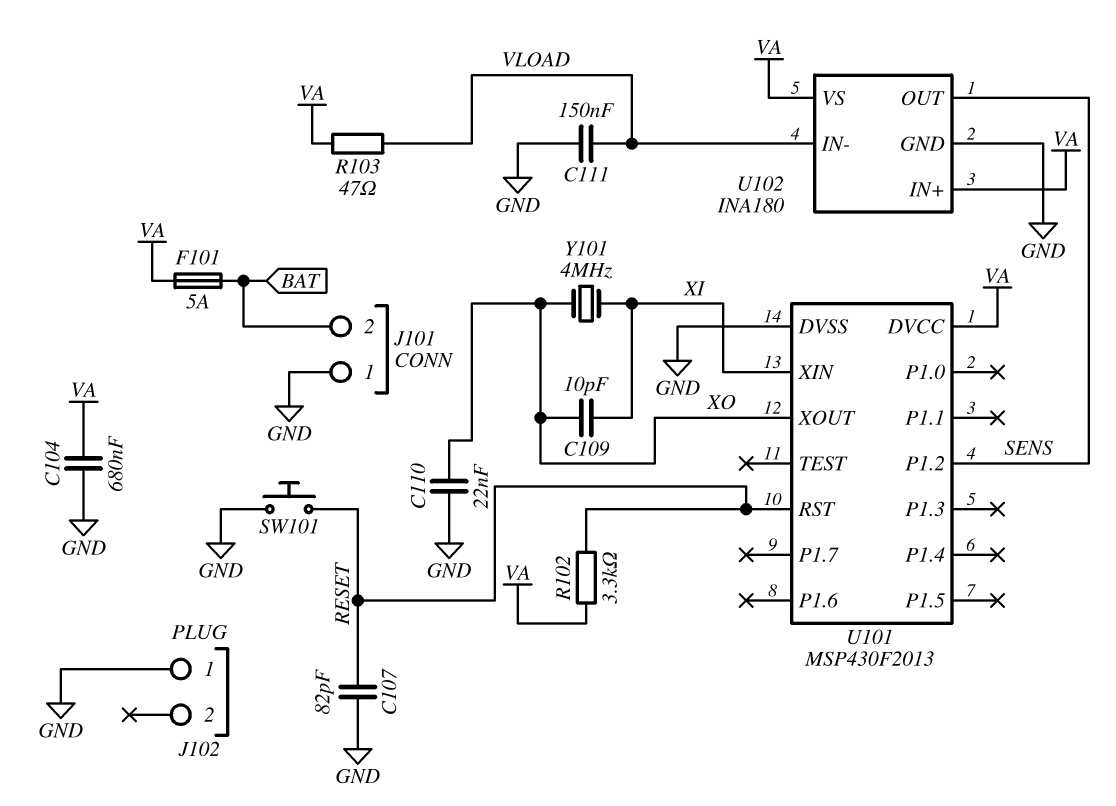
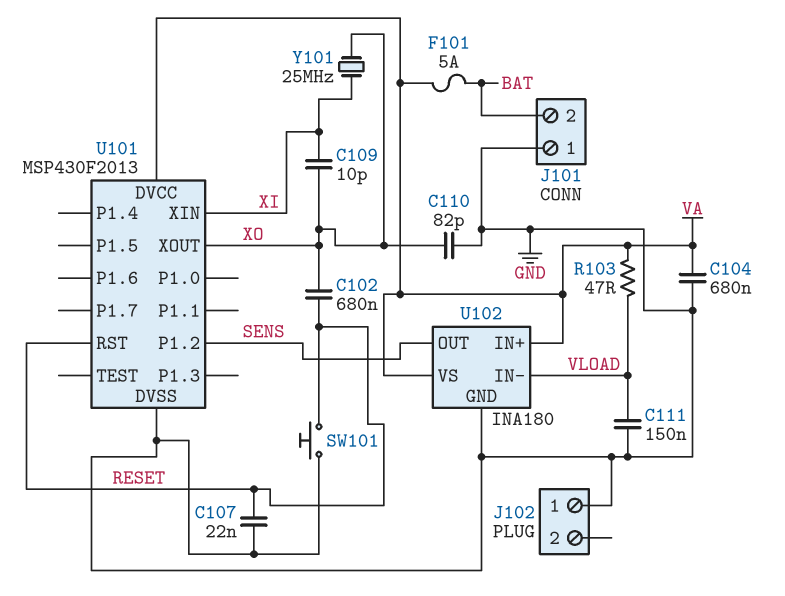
C102: none -> 680nF (RESET, XO)
C107: 82pF (GND, RESET) -> 22nF (GND, RESET)
C110: 22nF (GND, XO) -> 82pF (GND, XO)
R102: 3.3k (RESET, VA) -> none
Y101: 4MHz (XI, XO) -> 25MHz (XI, XO)

